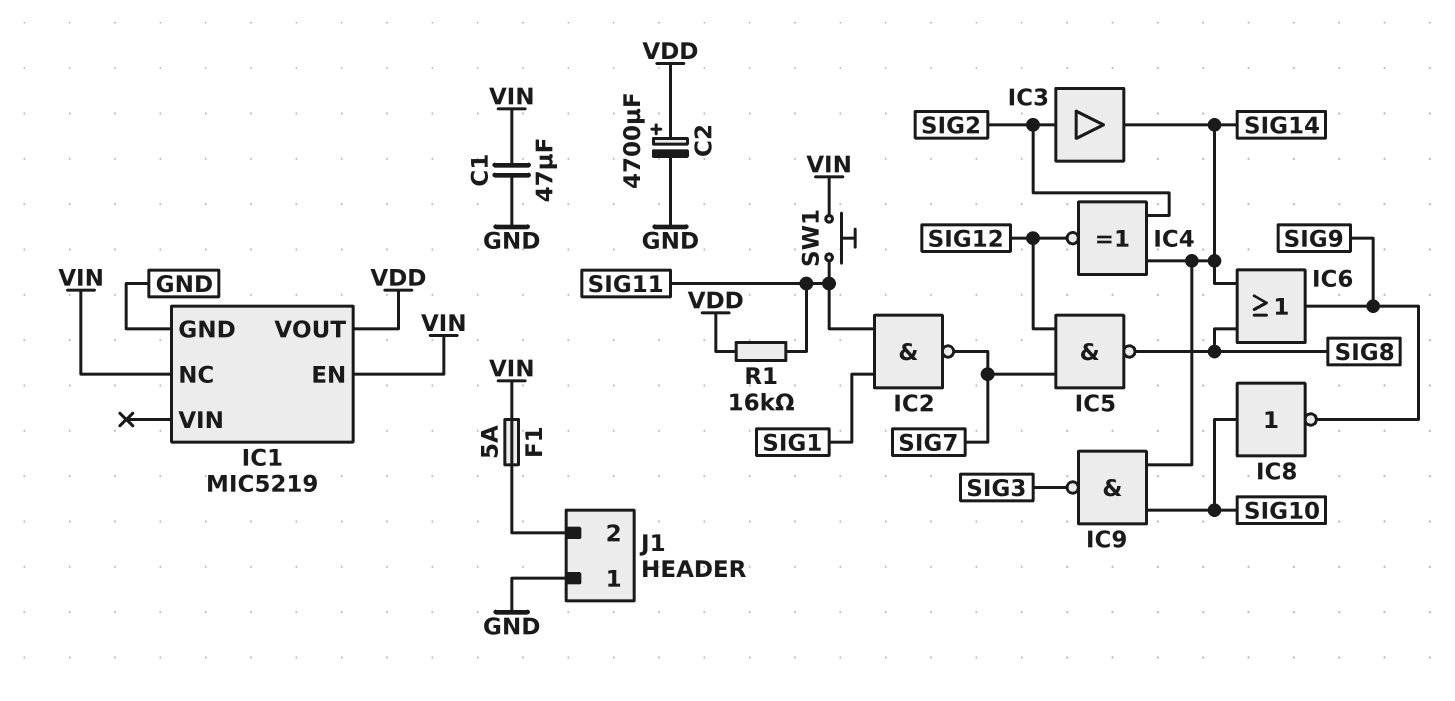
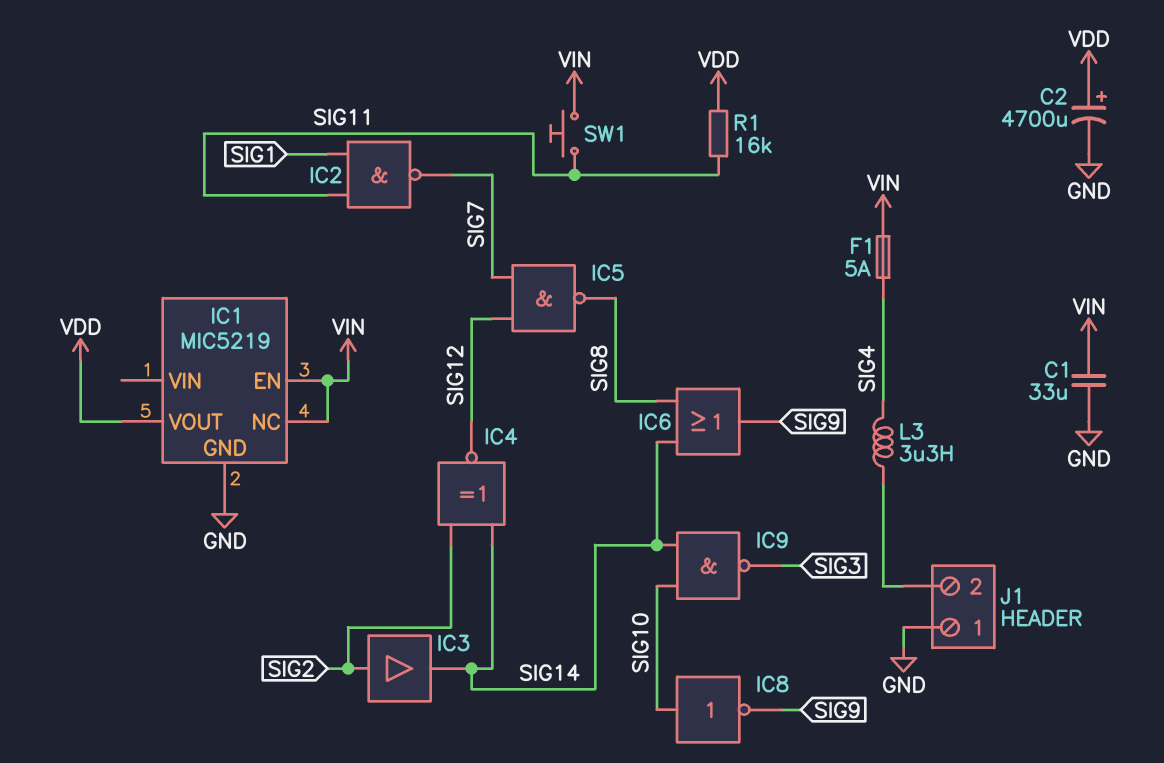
C1: 47uF (GND, VIN) -> 33uF (GND, VIN)
F1: 5A (J1/2, VIN) -> 5A (SIG4, VIN)
L3: none -> 3.3uH (J1/2, SIG4)

